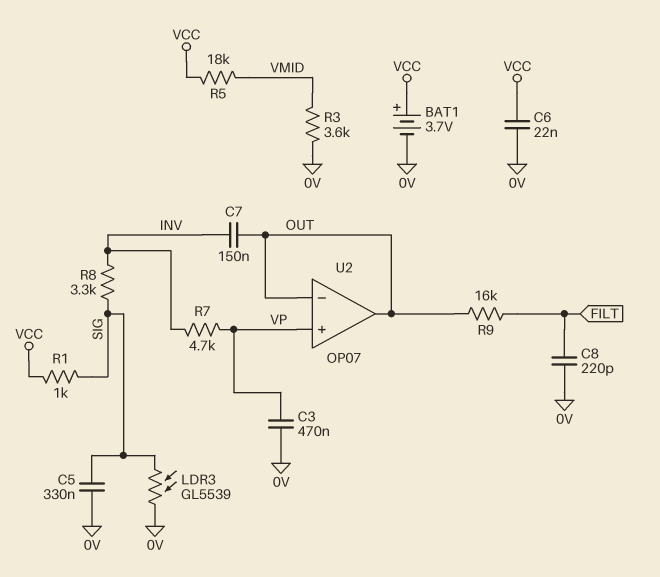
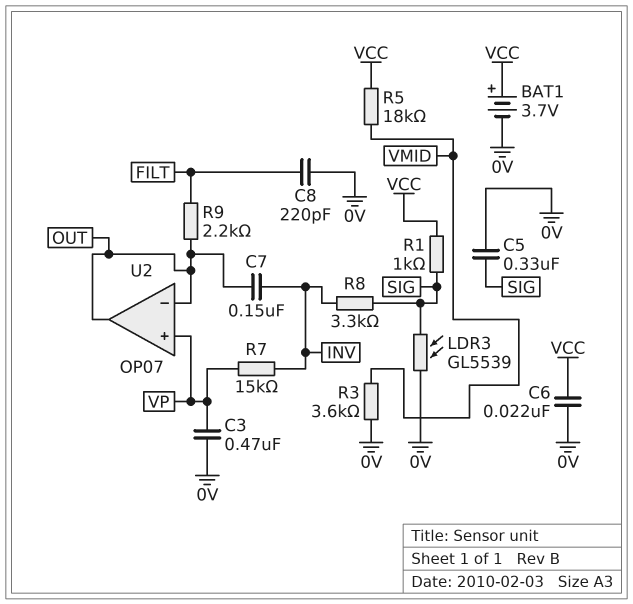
R7: 4.7k (INV, VP) -> 15k (INV, VP)
R9: 16k (FILT, OUT) -> 2.2k (FILT, OUT)

